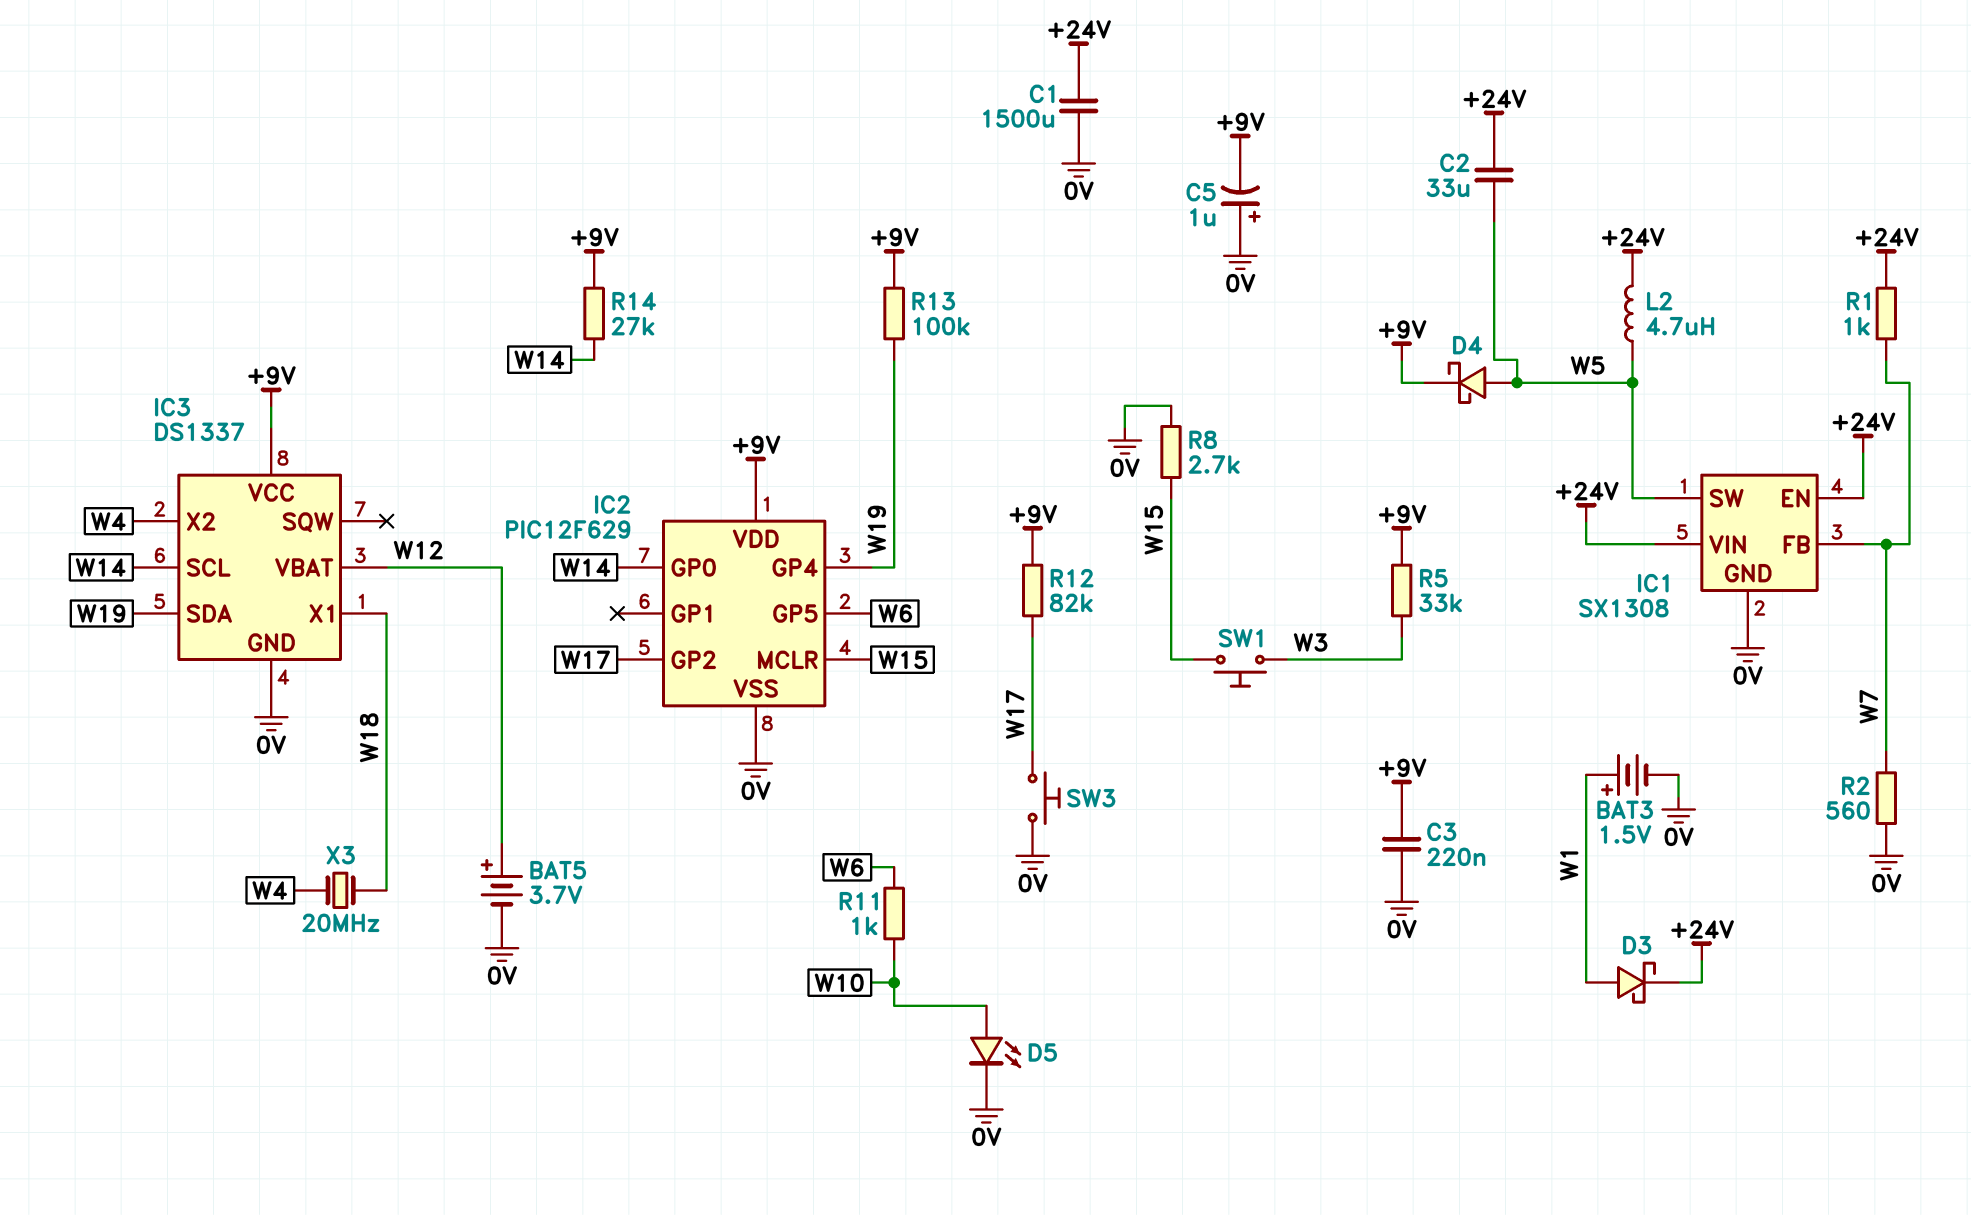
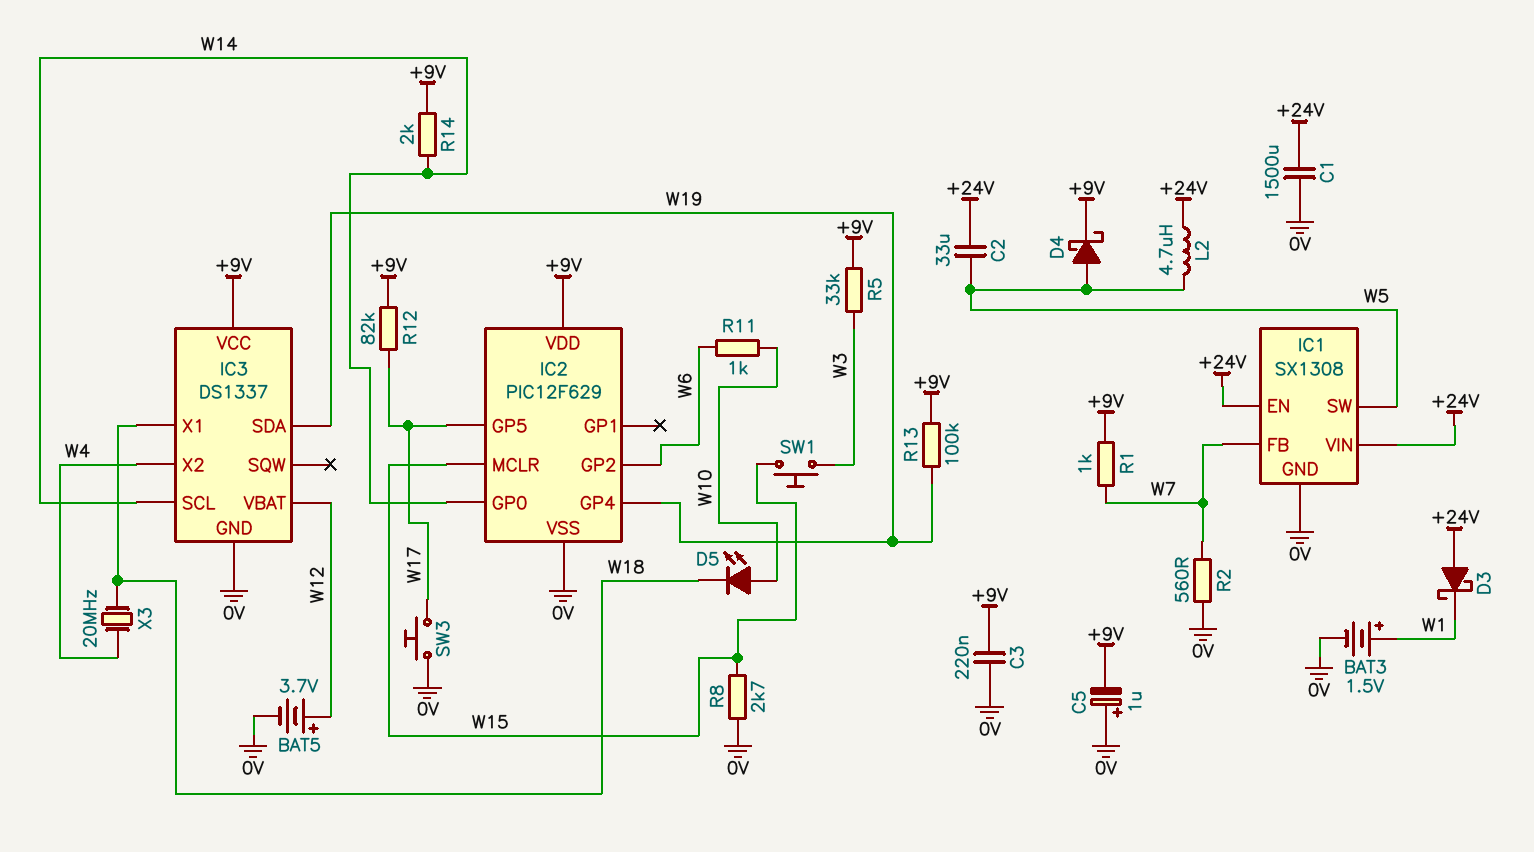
D3: schottky (A W1, K +24V) -> schottky (A +24V, K W1)
D5: LED (A W10, K 0V) -> LED (A W10, K W18)
IC2 pin GP2: W17 -> W6
IC2 pin GP5: W6 -> W17
R1: 1k (+24V, W7) -> 1k (+9V, W7)
R14: 27k (+9V, W14) -> 2k (+9V, W14)

